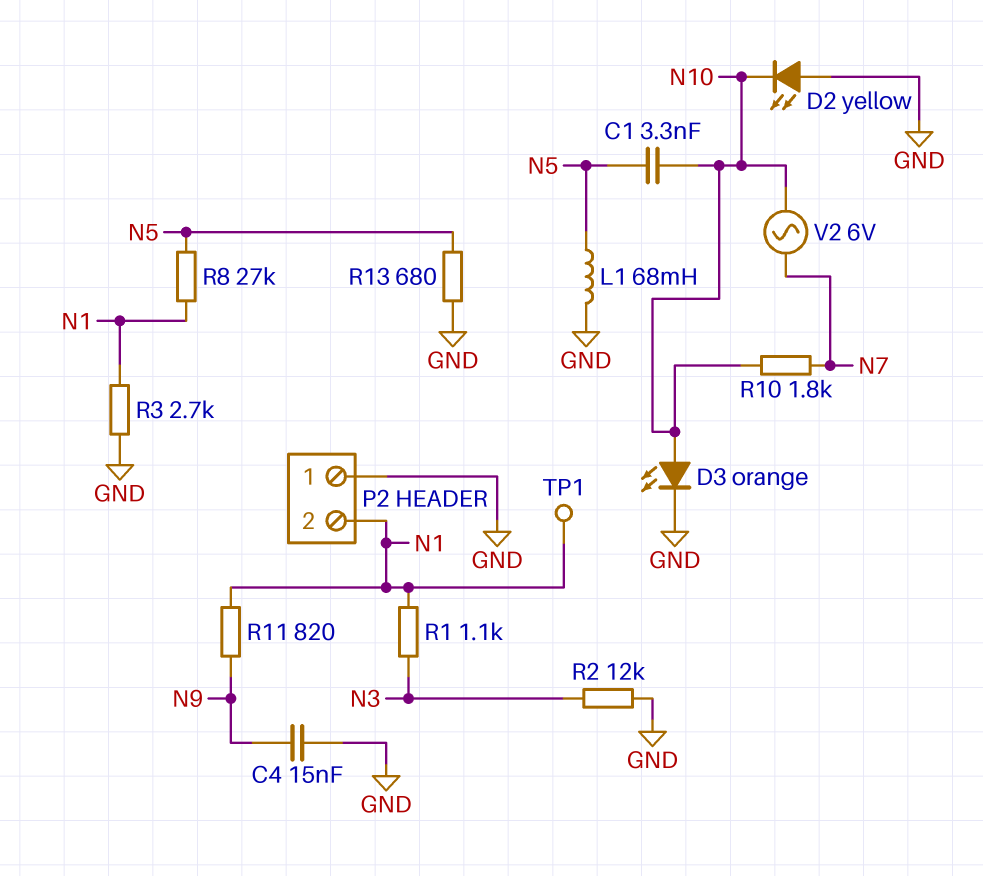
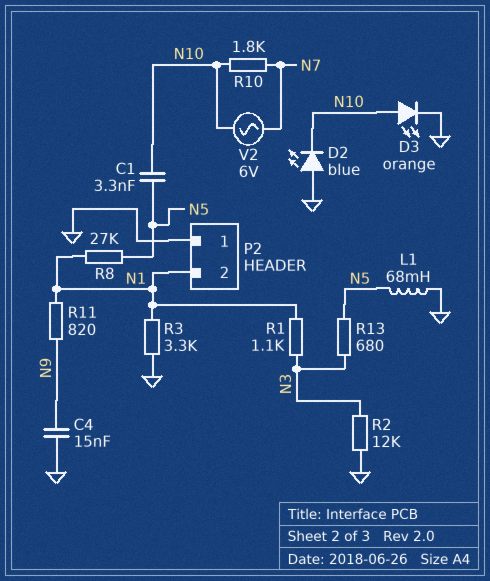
D2: LED yellow (A GND, K N10) -> LED blue (A GND, K N10)
R3: 2.7k (GND, N1) -> 3.3k (GND, N1)
R13: 680 (GND, N5) -> 680 (N3, N5)
TP1: test point (N1) -> none

